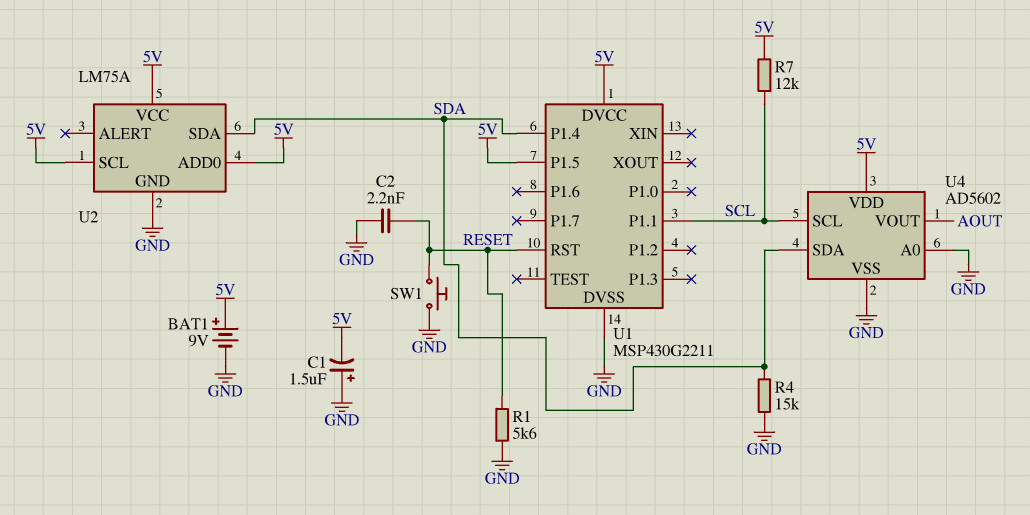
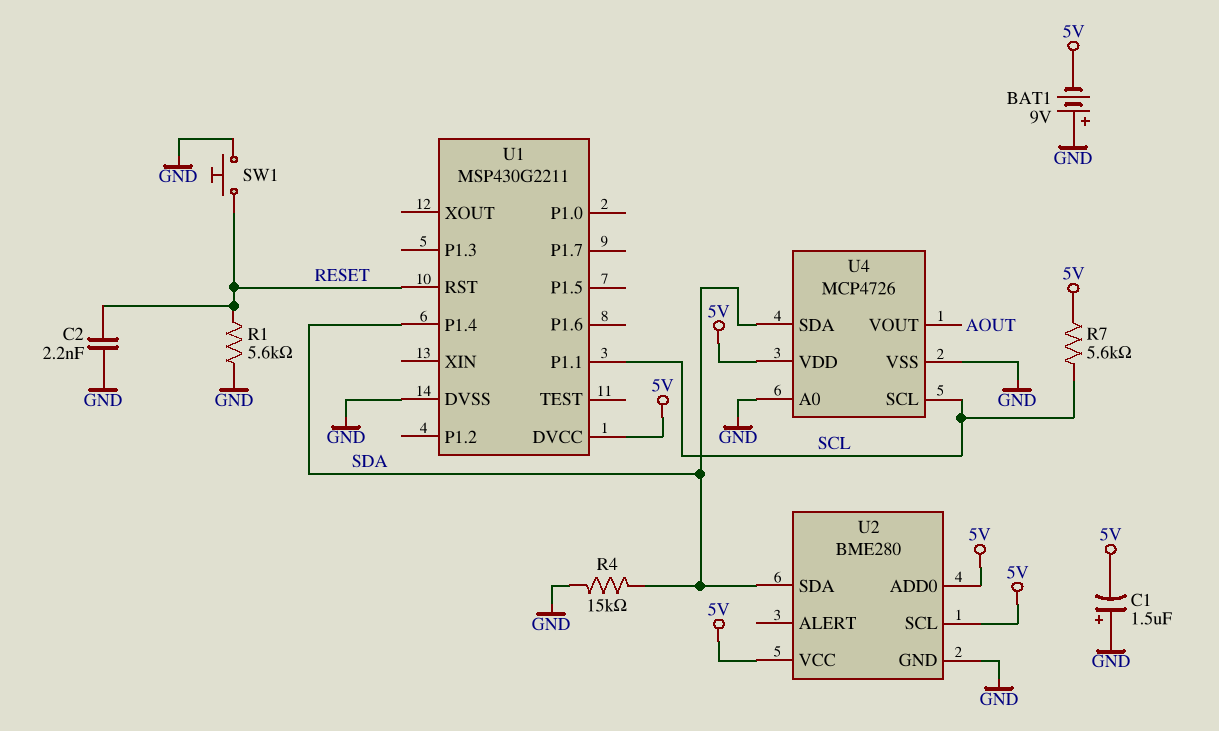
BAT1: 9V (plus 5V, minus GND) -> 9V (plus GND, minus 5V)
R7: 12k (5V, SCL) -> 5.6k (5V, SCL)
U1 pin P1.5: 5V -> none
U2: LM75A -> BME280
U4: AD5602 -> MCP4726

